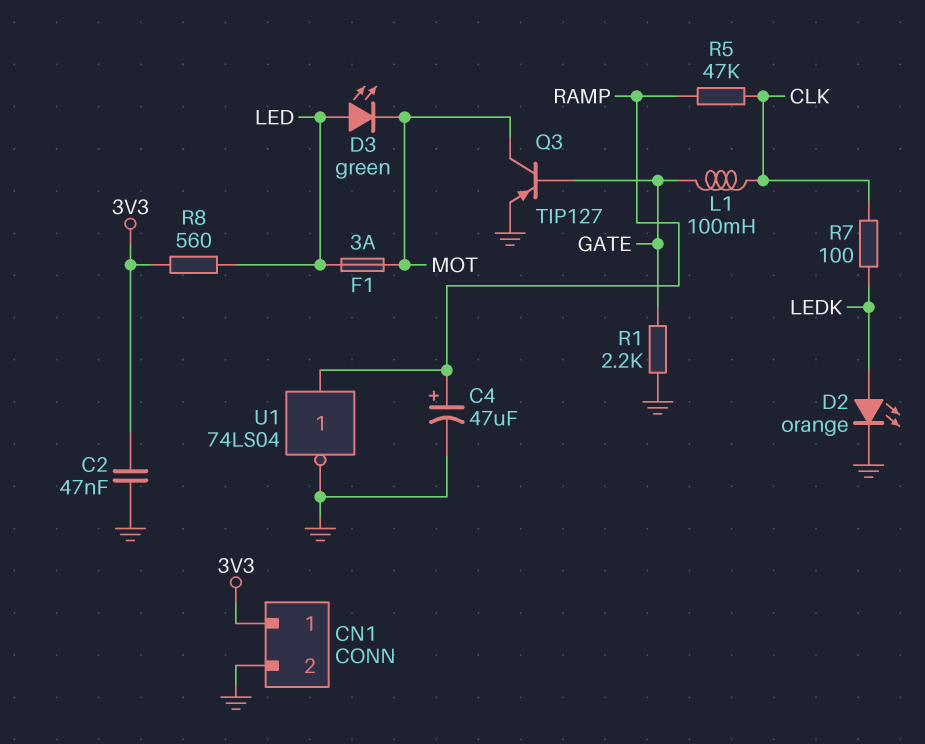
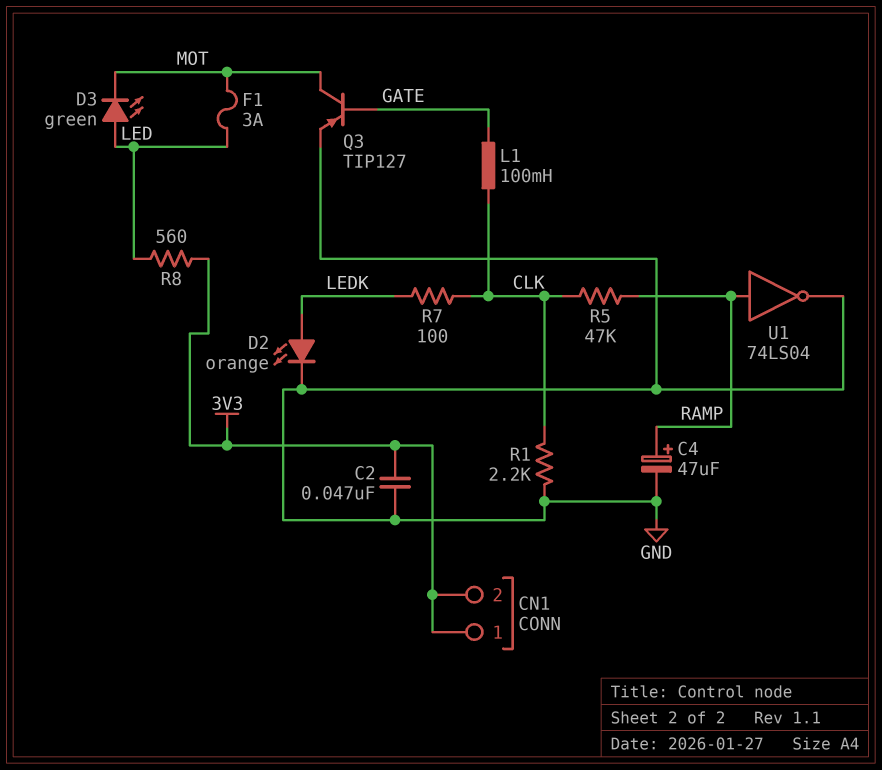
CN1 pin 2: GND -> 3V3
R1: 2.2k (GATE, GND) -> 2.2k (CLK, GND)

